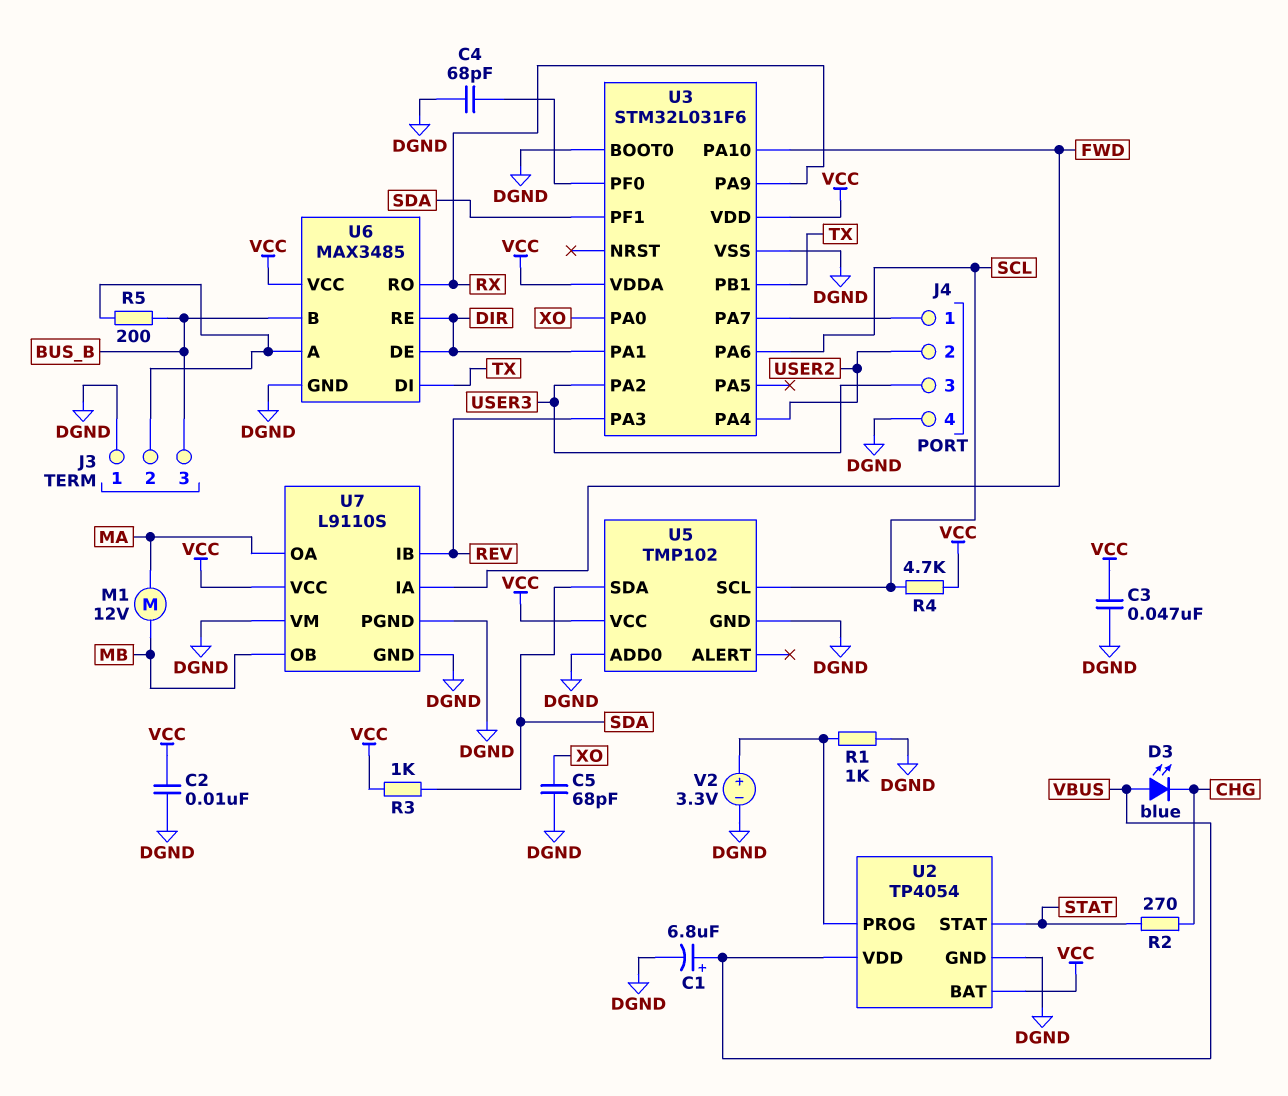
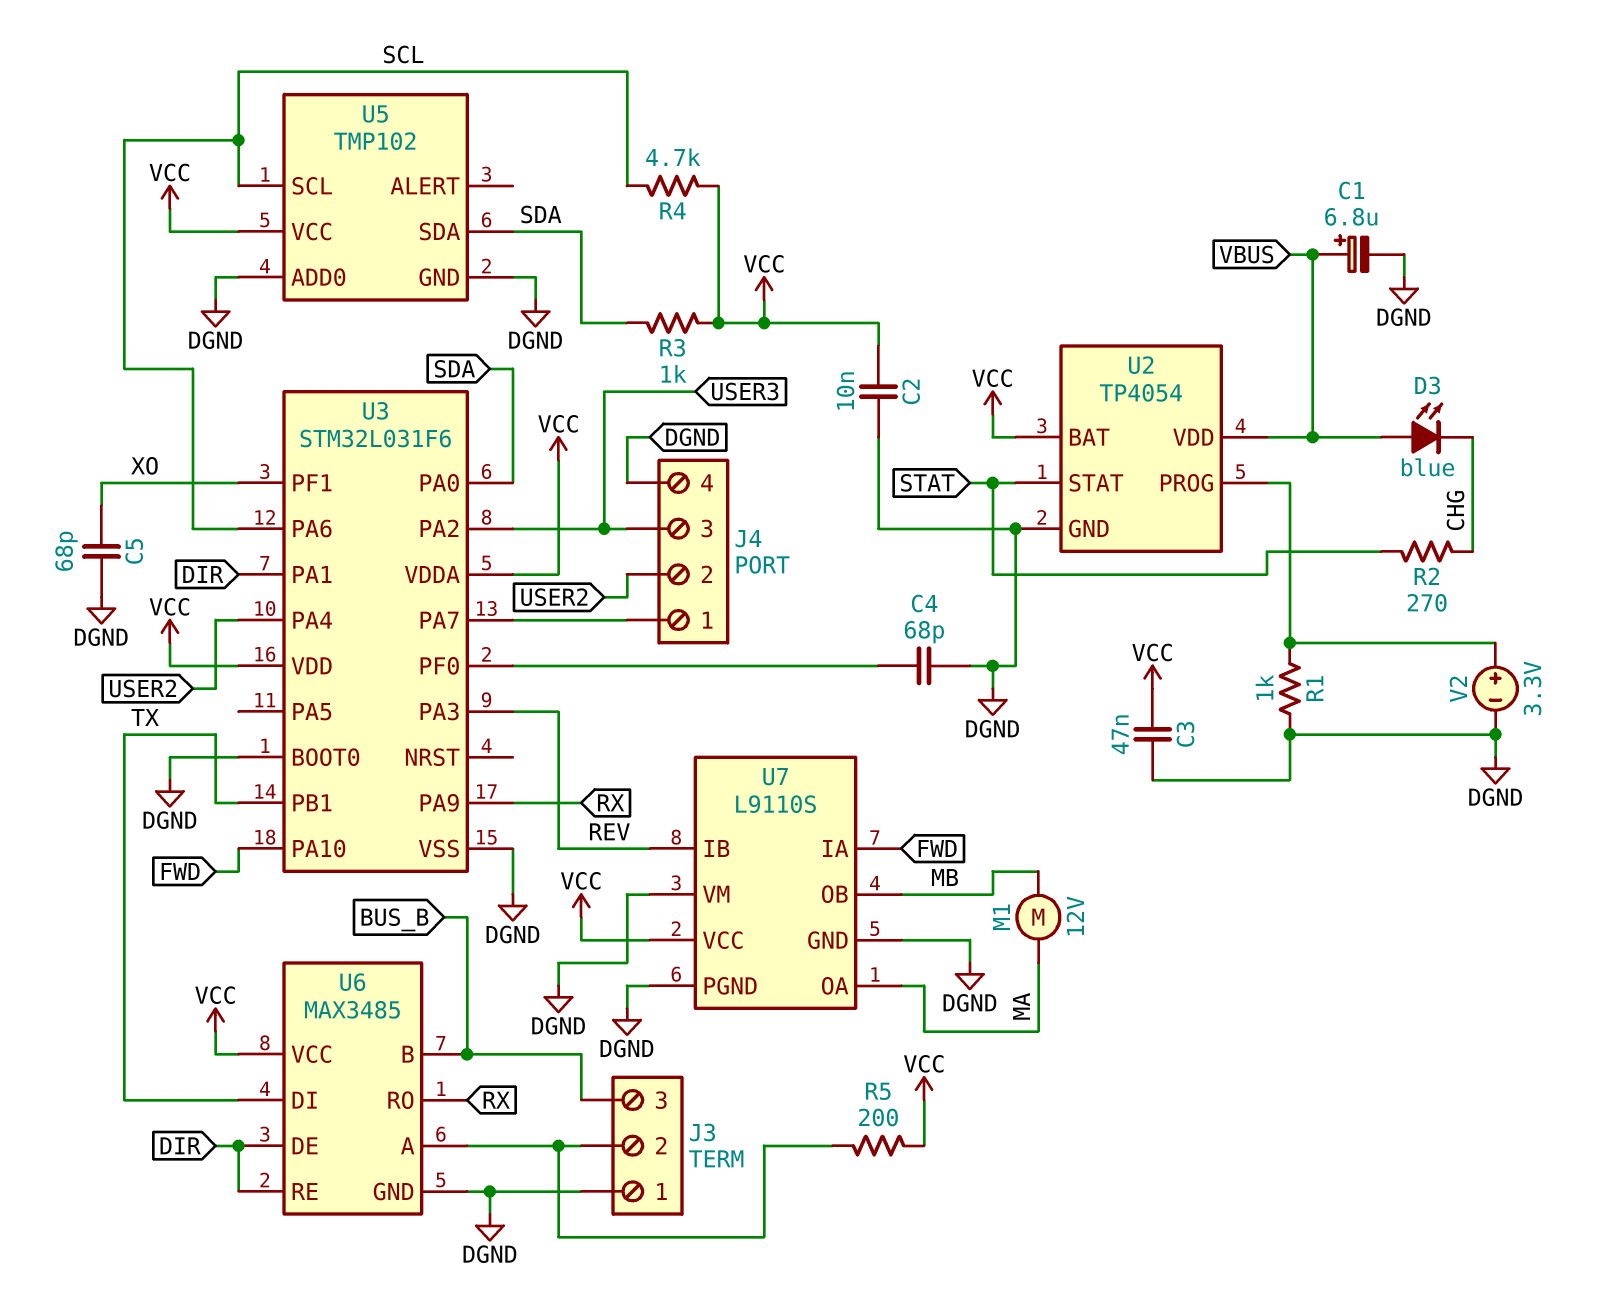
R5: 200 (BUS_B, J3/2) -> 200 (J3/2, VCC)
U3 pin PA0: XO -> SDA
U3 pin PF1: SDA -> XO

